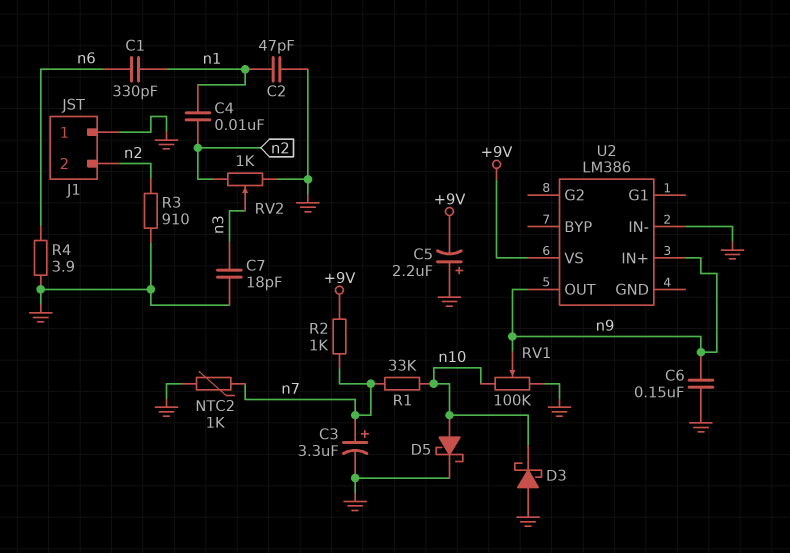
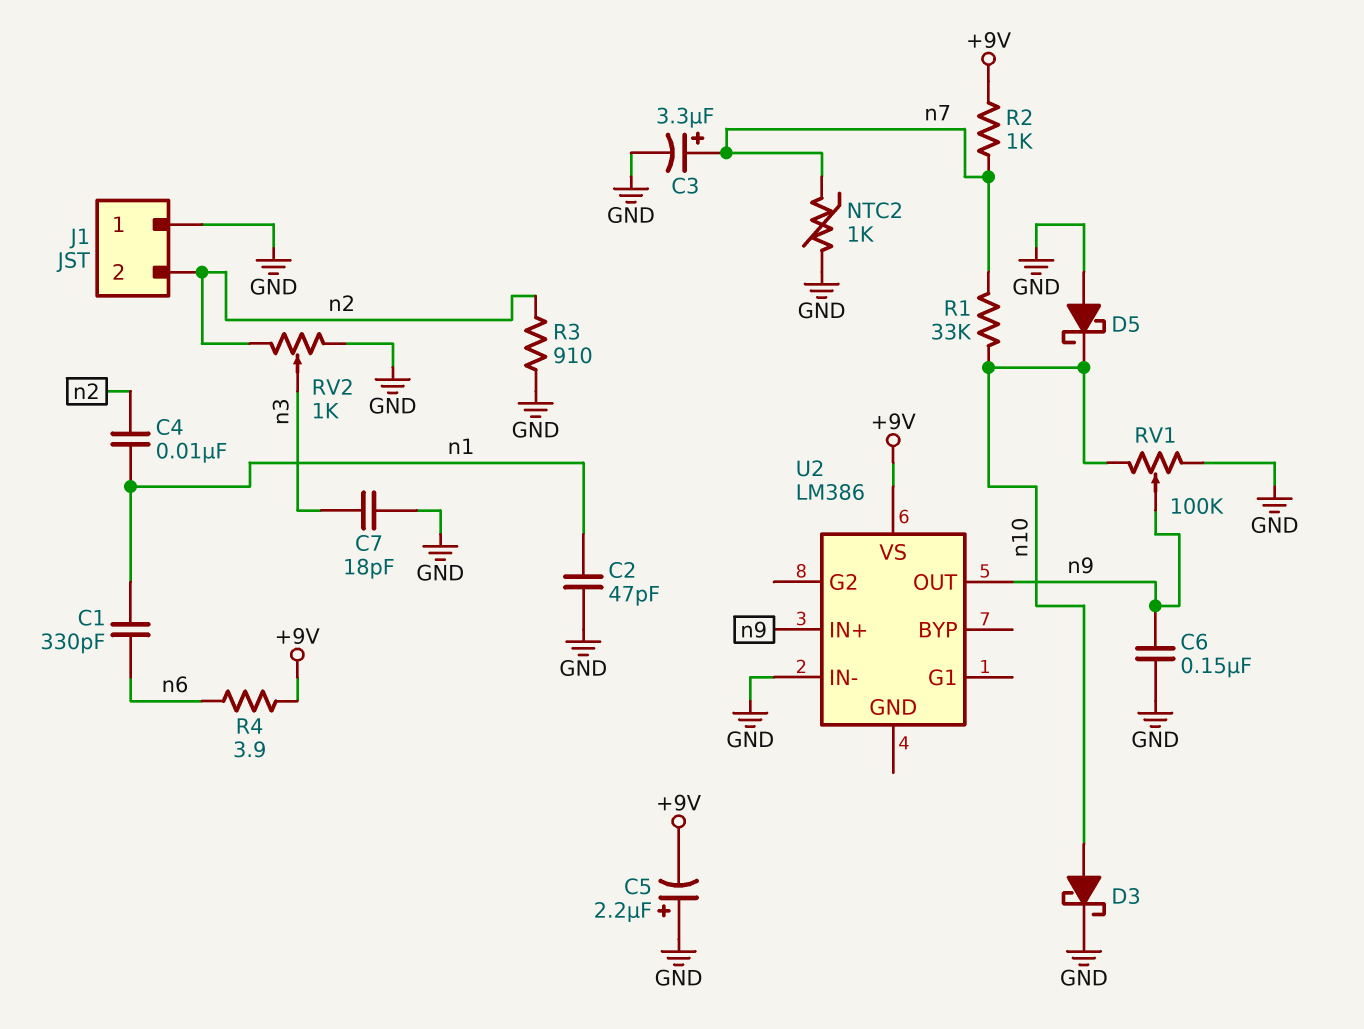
D3: schottky (A GND, K n10) -> schottky (A n10, K GND)
D5: schottky (A n10, K GND) -> schottky (A GND, K n10)
R4: 3.9 (GND, n6) -> 3.9 (+9V, n6)

